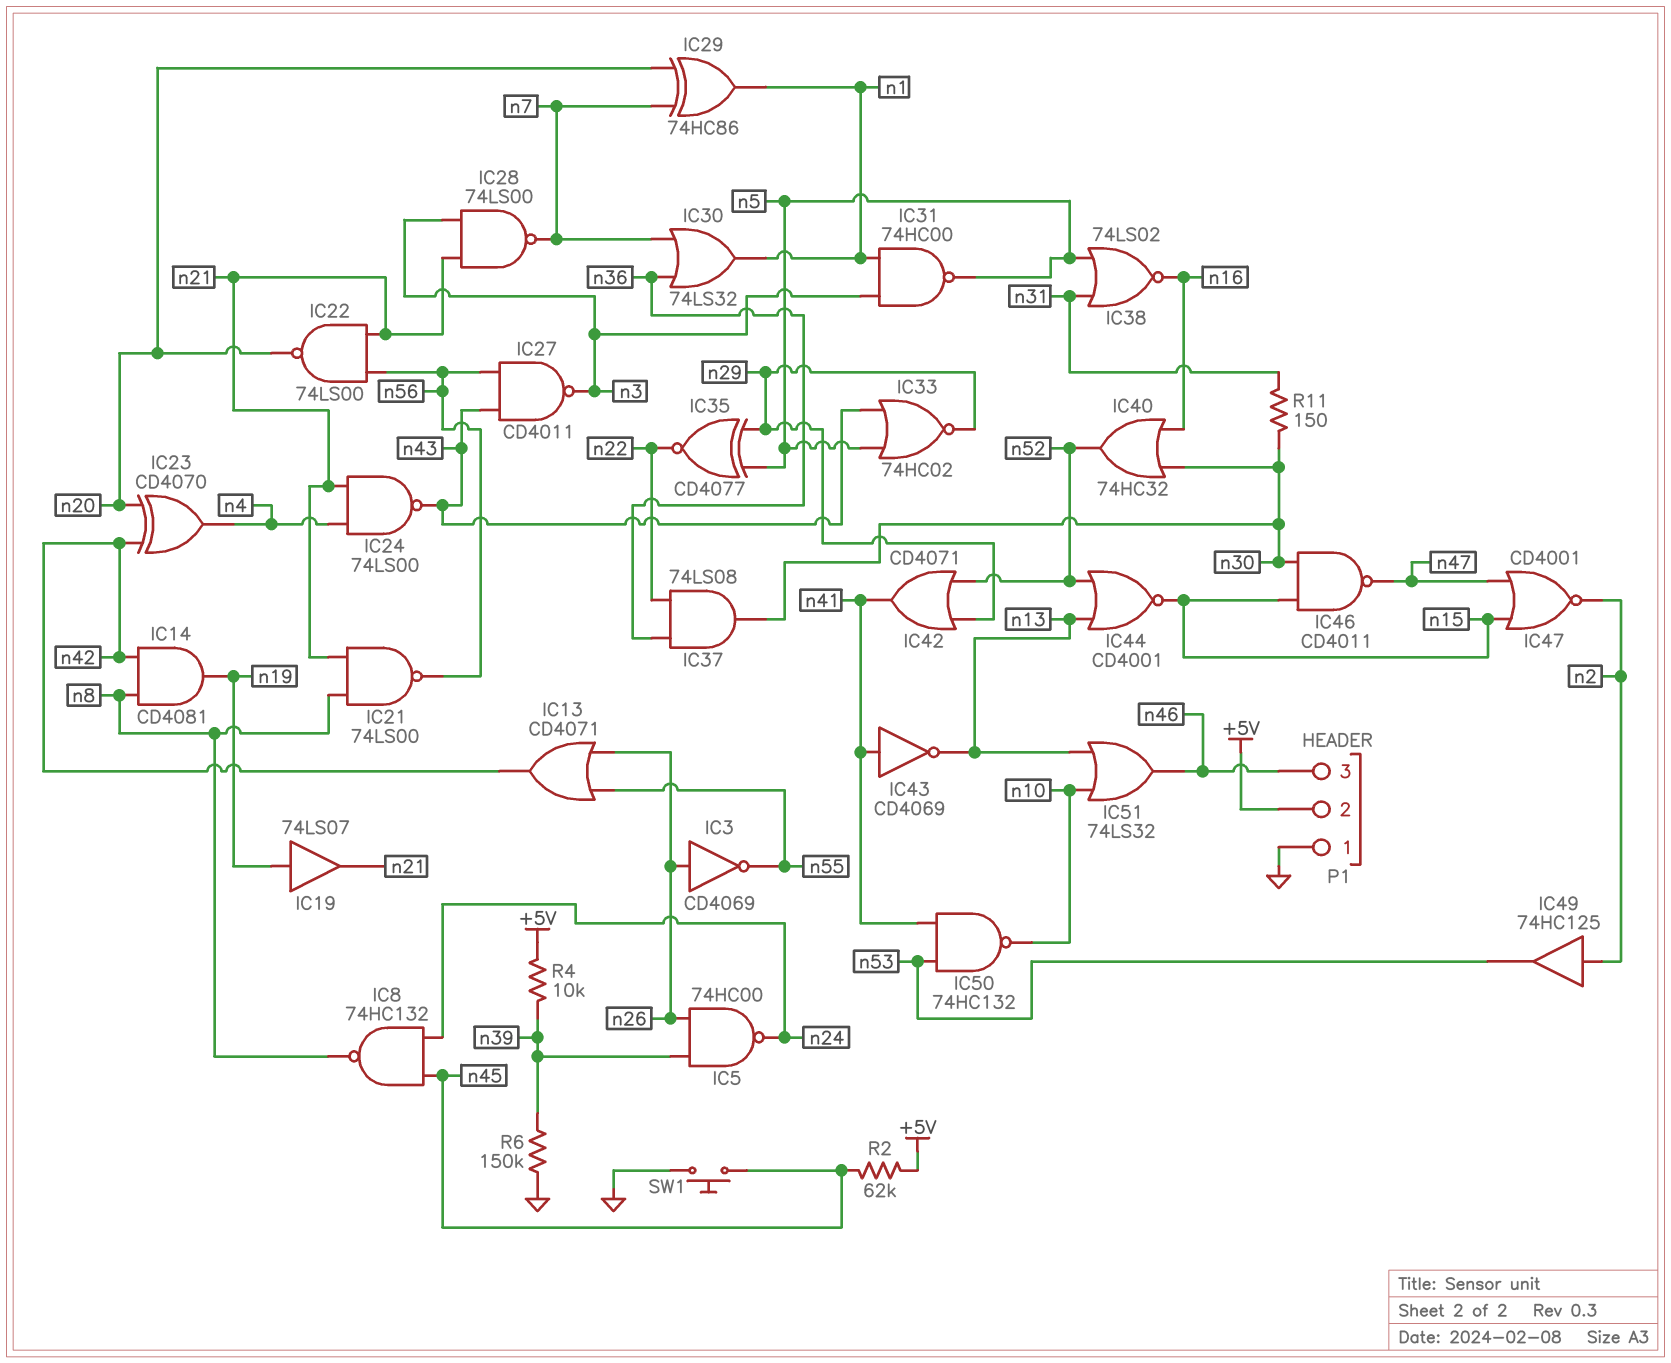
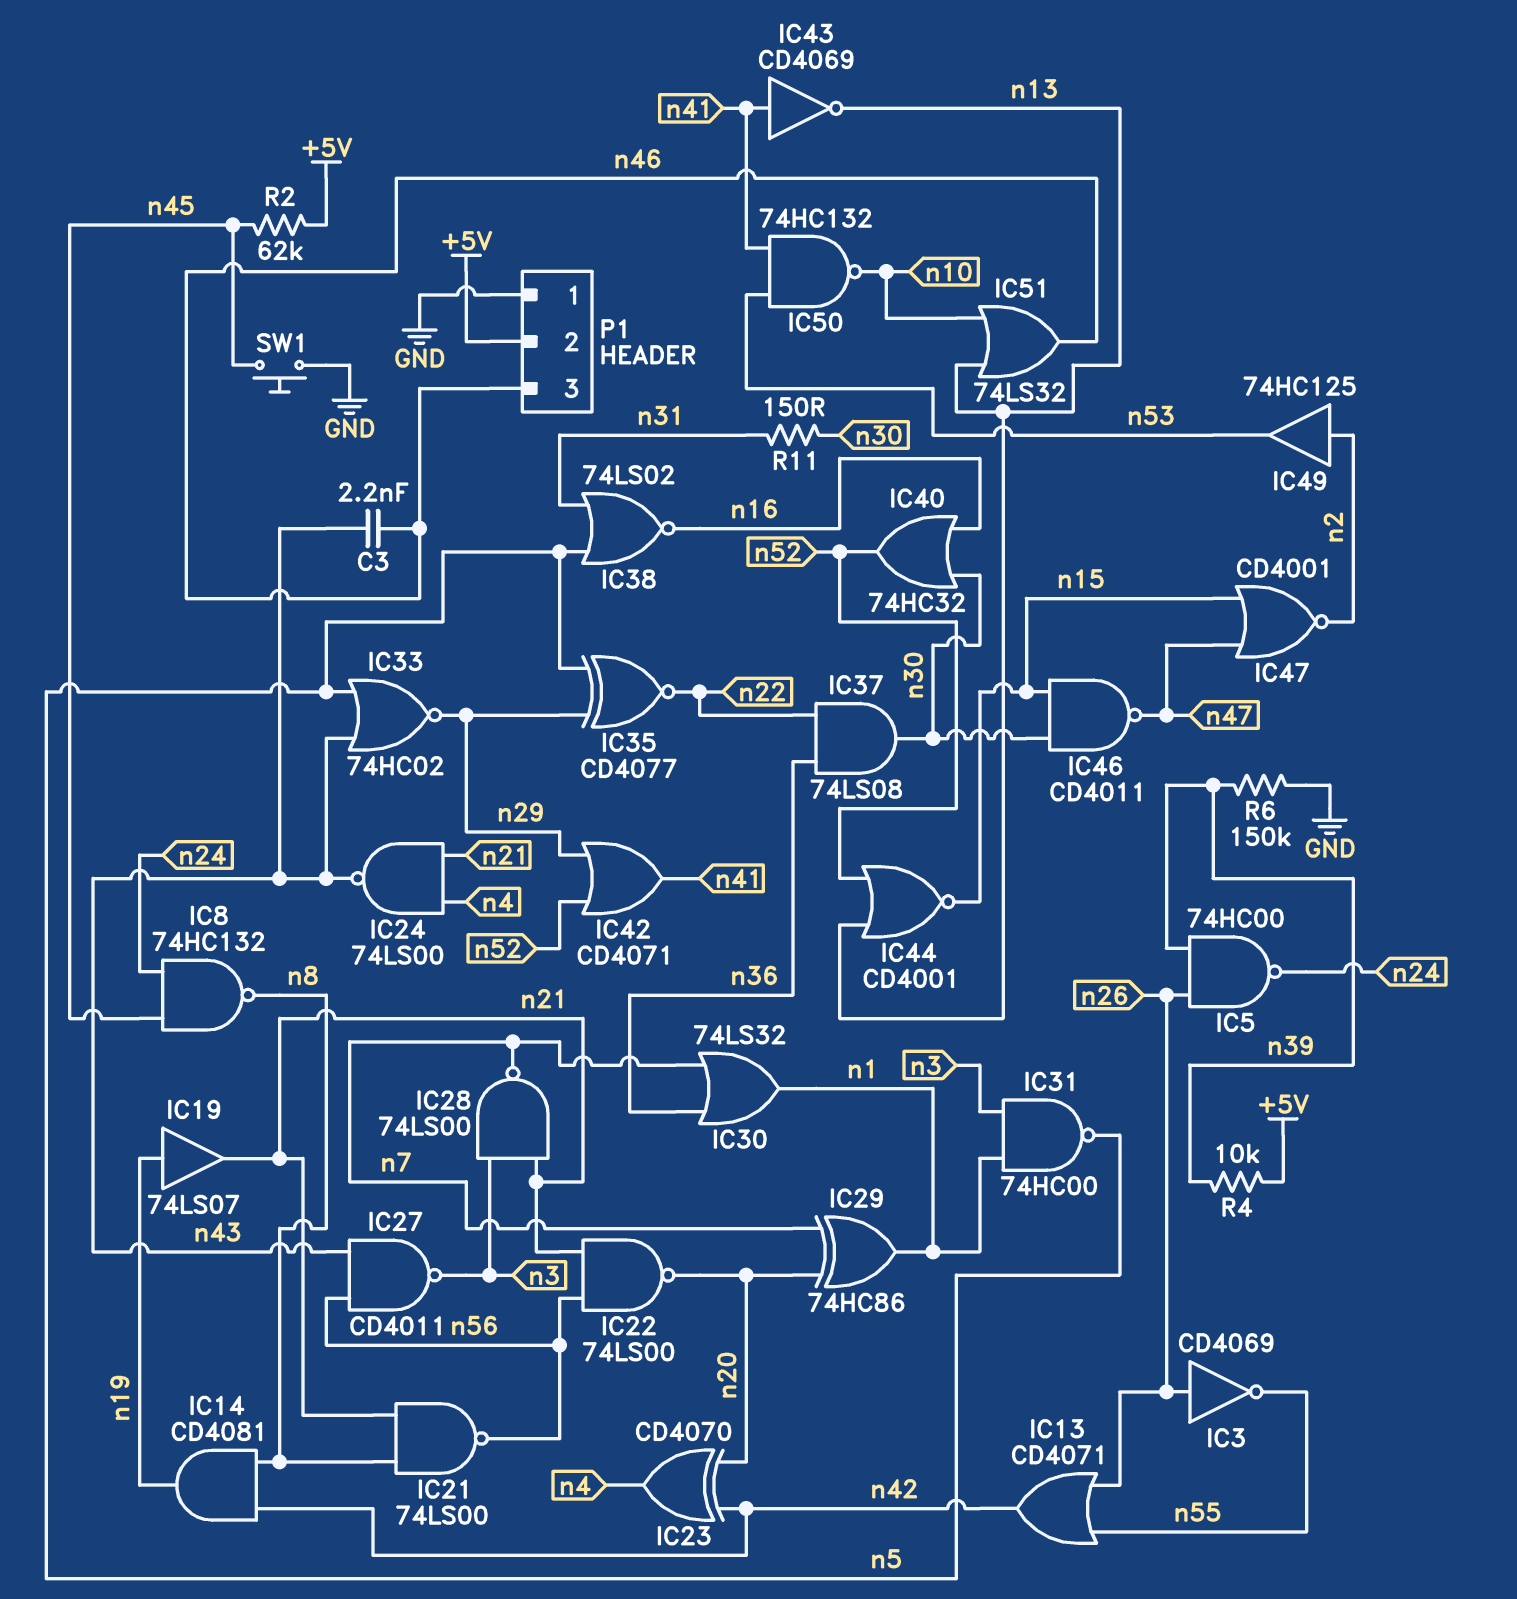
C3: none -> 2.2nF (n43, n46)

